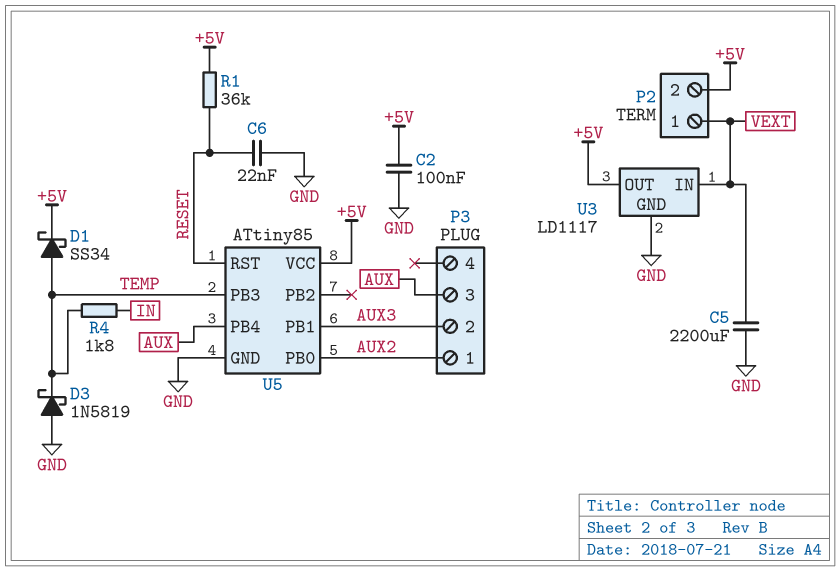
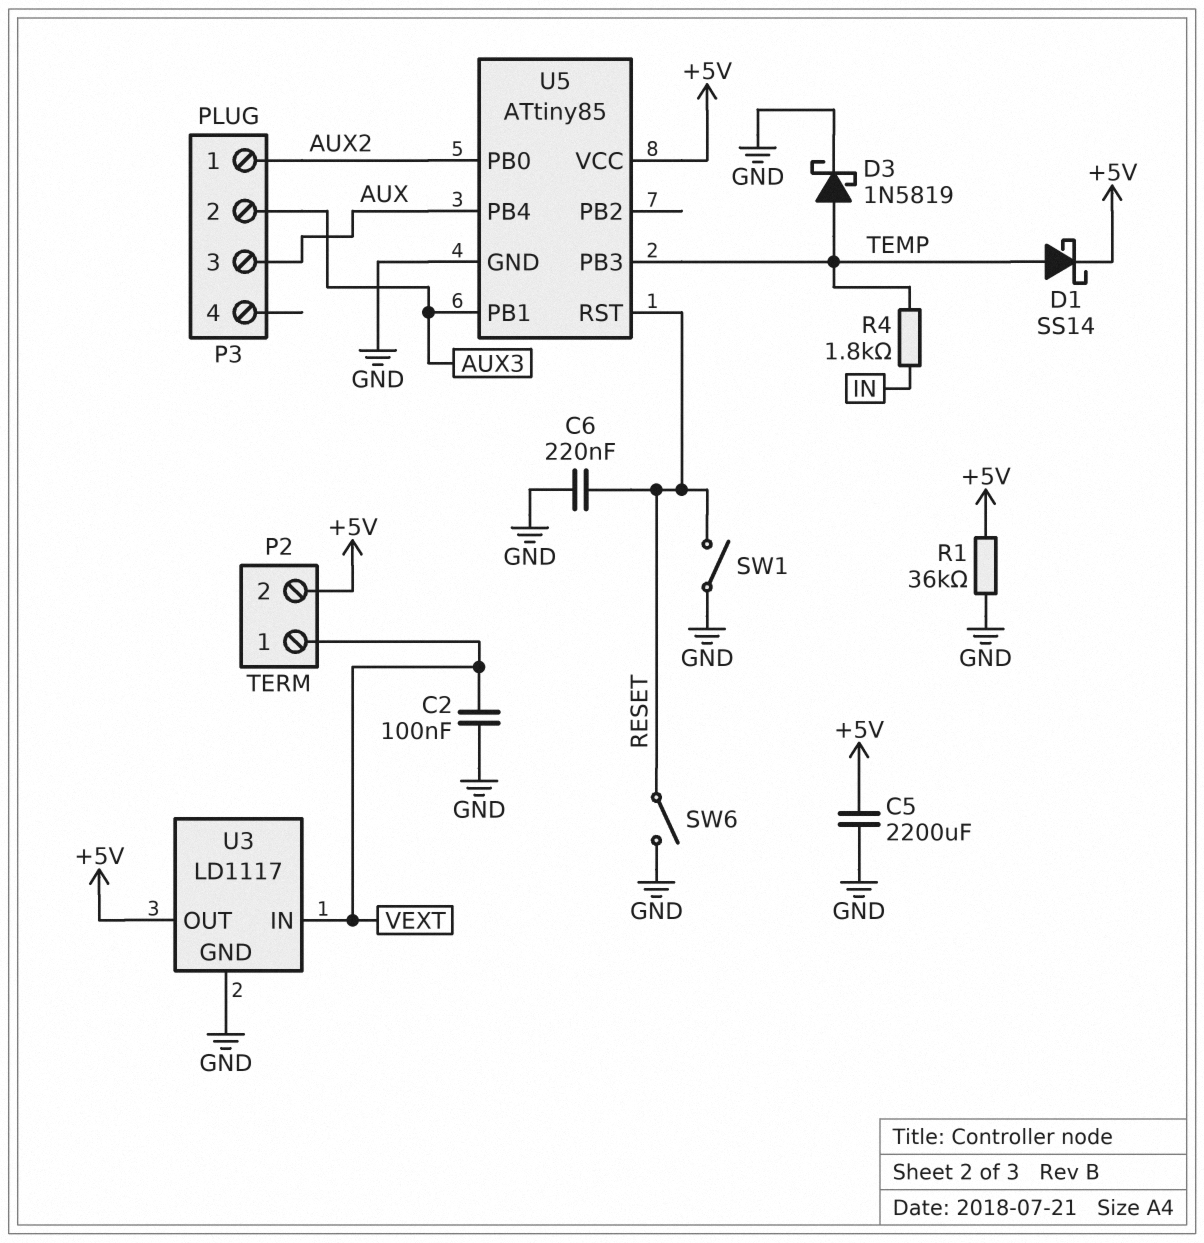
C2: 100nF (+5V, GND) -> 100nF (GND, VEXT)
C5: 2200uF (GND, VEXT) -> 2200uF (+5V, GND)
C6: 22nF (GND, RESET) -> 220nF (GND, RESET)
D1: schottky SS34 (A TEMP, K +5V) -> schottky SS14 (A TEMP, K +5V)
D3: schottky 1N5819 (A GND, K TEMP) -> schottky 1N5819 (A TEMP, K GND)
R1: 36k (+5V, RESET) -> 36k (+5V, GND)
SW1: none -> switch (GND, RESET)
SW6: none -> switch (GND, RESET)

